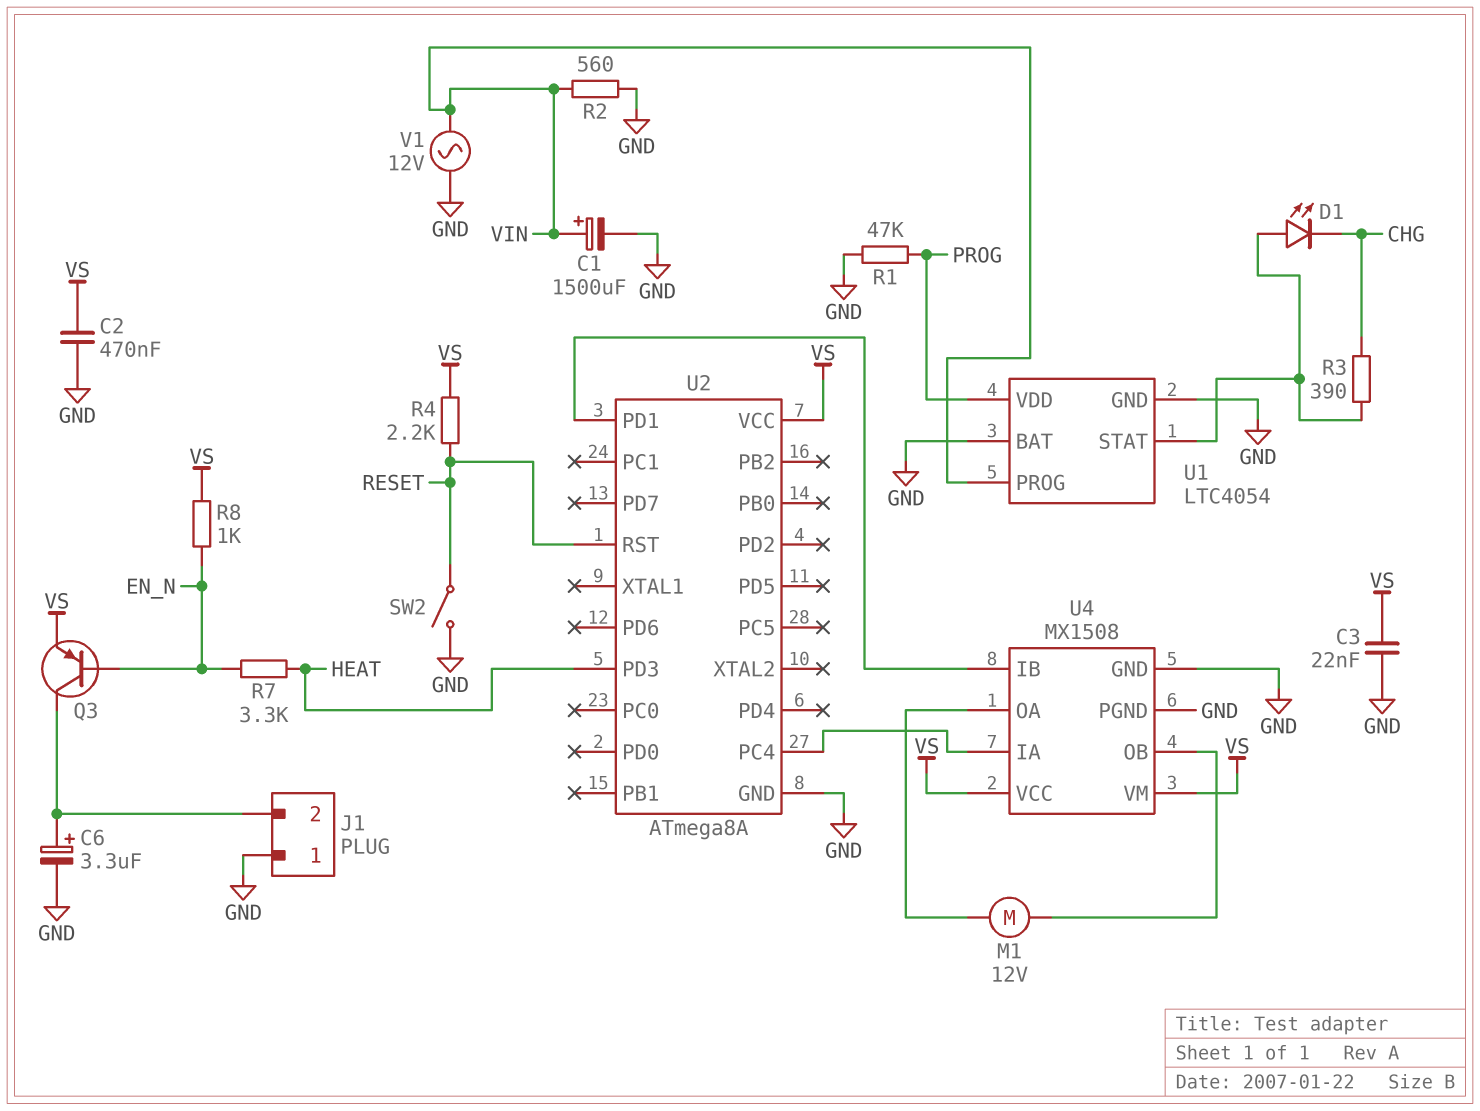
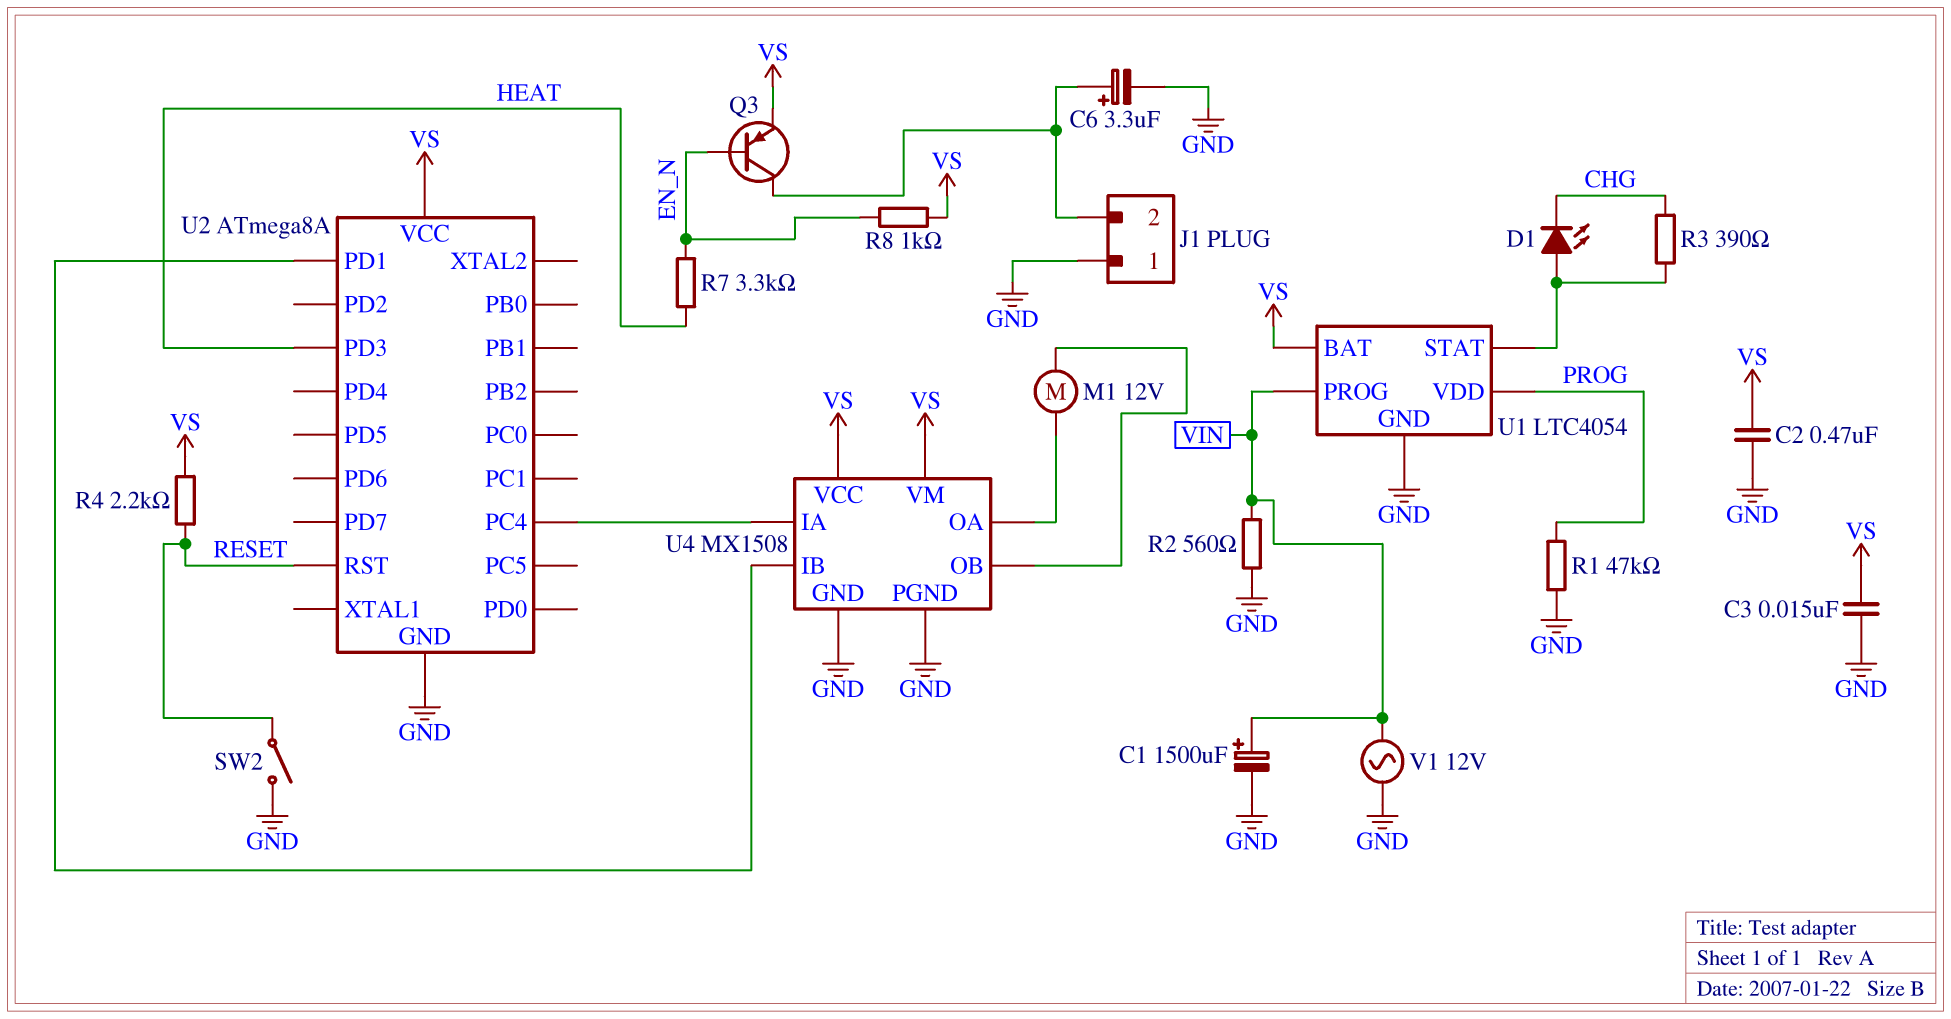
C3: 22nF (GND, VS) -> 15nF (GND, VS)
U1 pin BAT: GND -> VS

